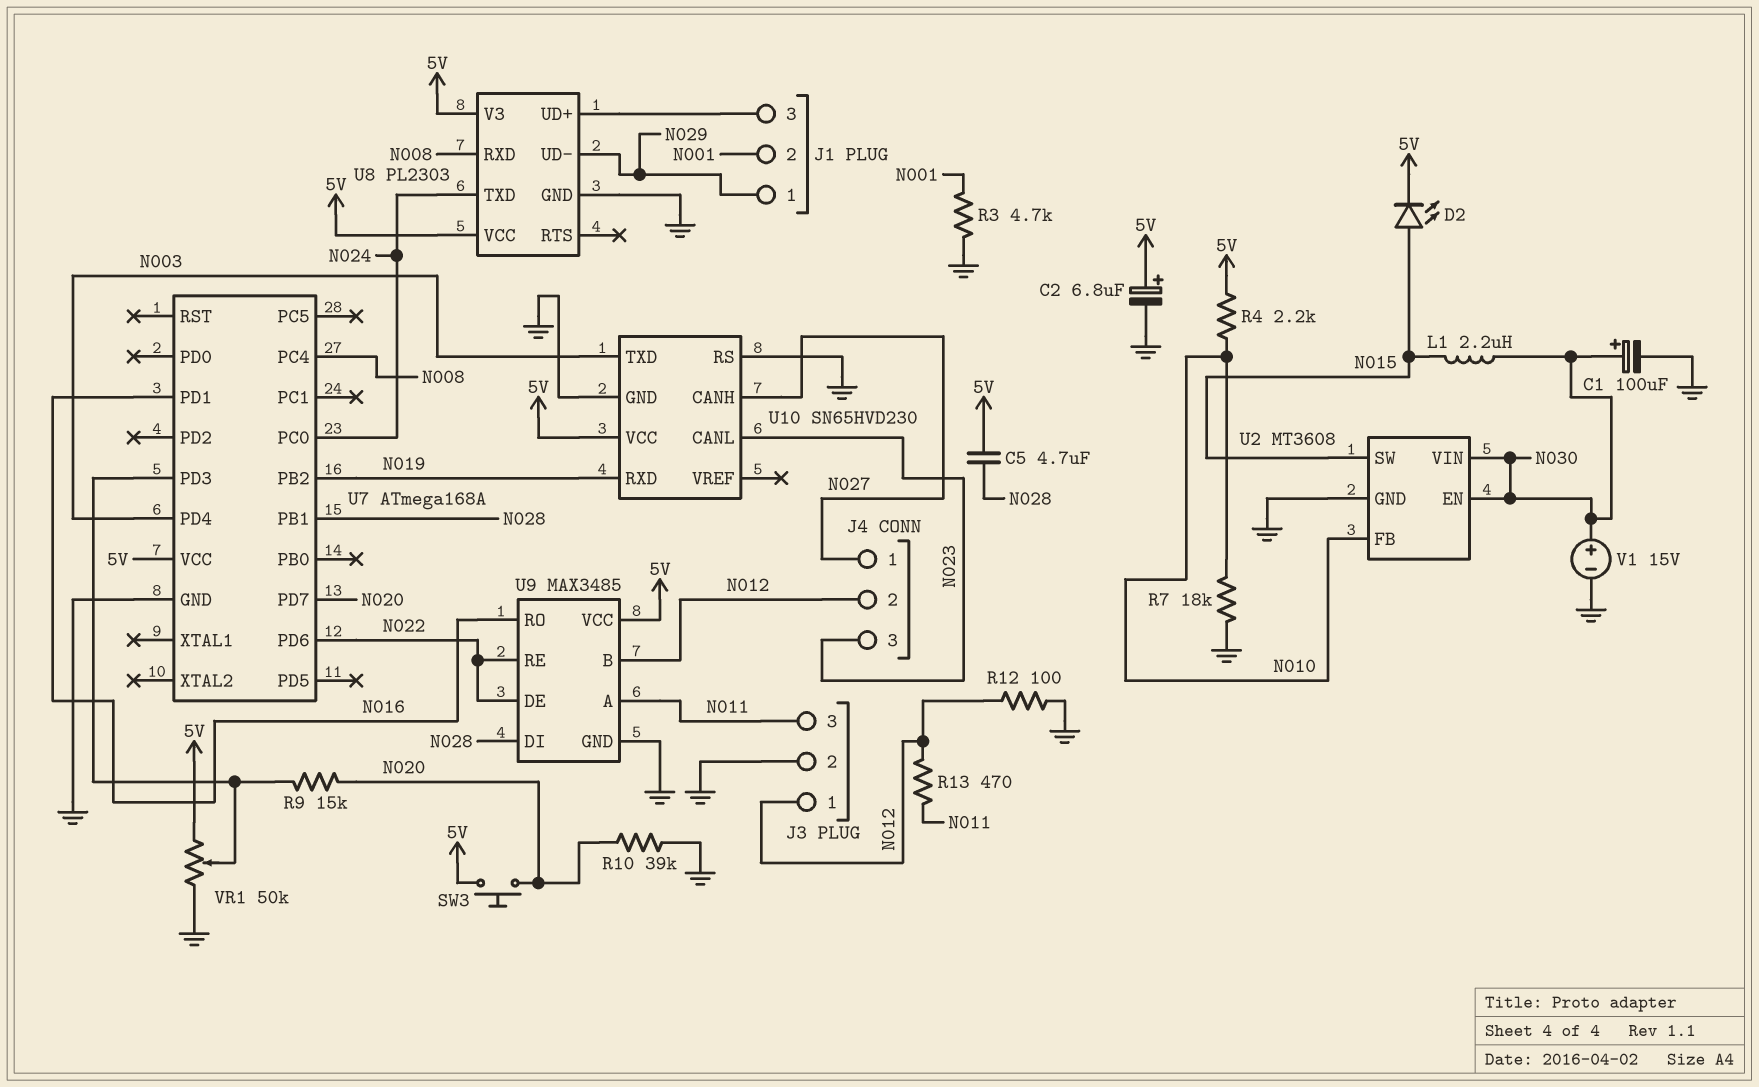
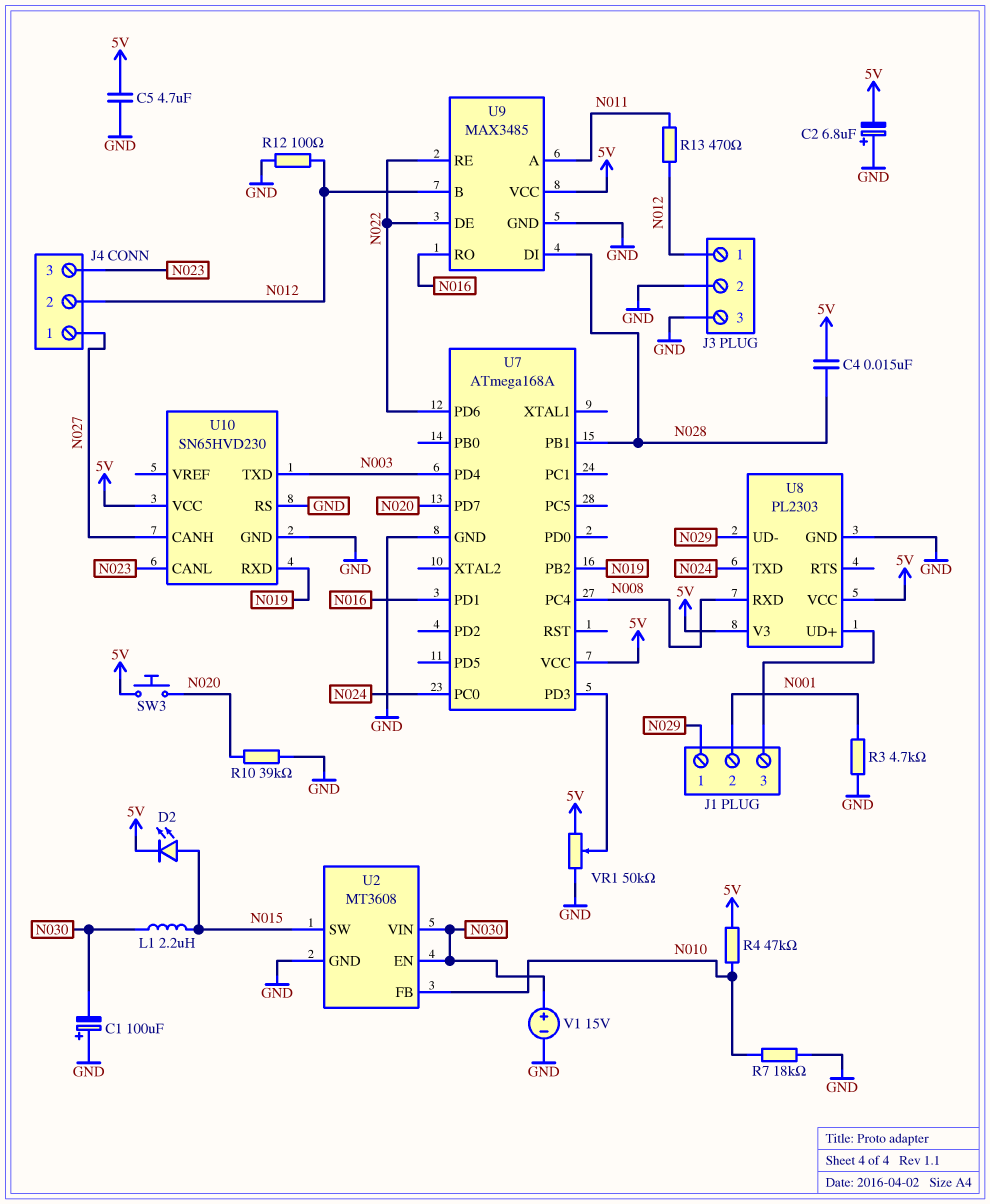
C1: 100uF (plus N030, minus GND) -> 100uF (plus GND, minus N030)
C2: 6.8uF (plus 5V, minus GND) -> 6.8uF (plus GND, minus 5V)
C4: none -> 15nF (5V, N028)
C5: 4.7uF (5V, N028) -> 4.7uF (5V, GND)
J3 pin 3: N011 -> GND
R4: 2.2k (5V, N010) -> 47k (5V, N010)
R9: 15k (N020, U7/PD3) -> none

